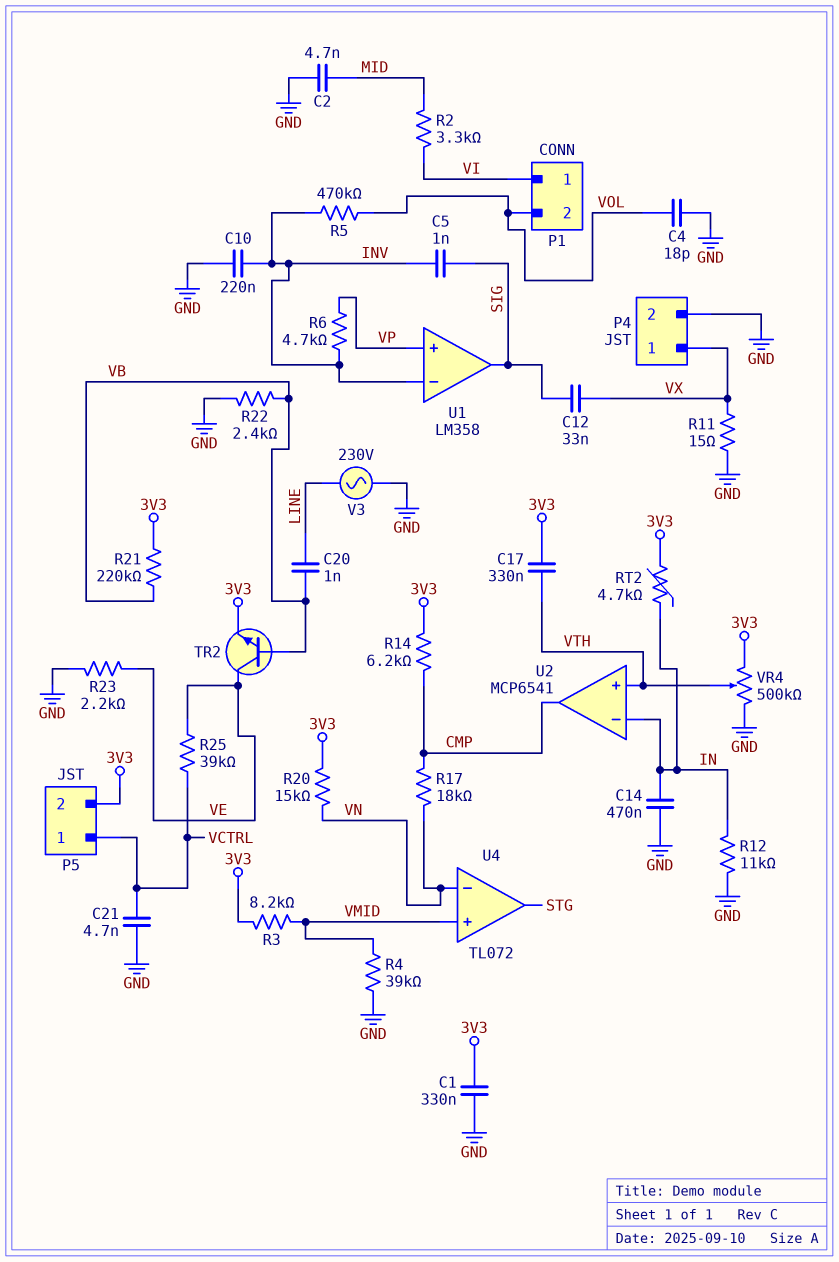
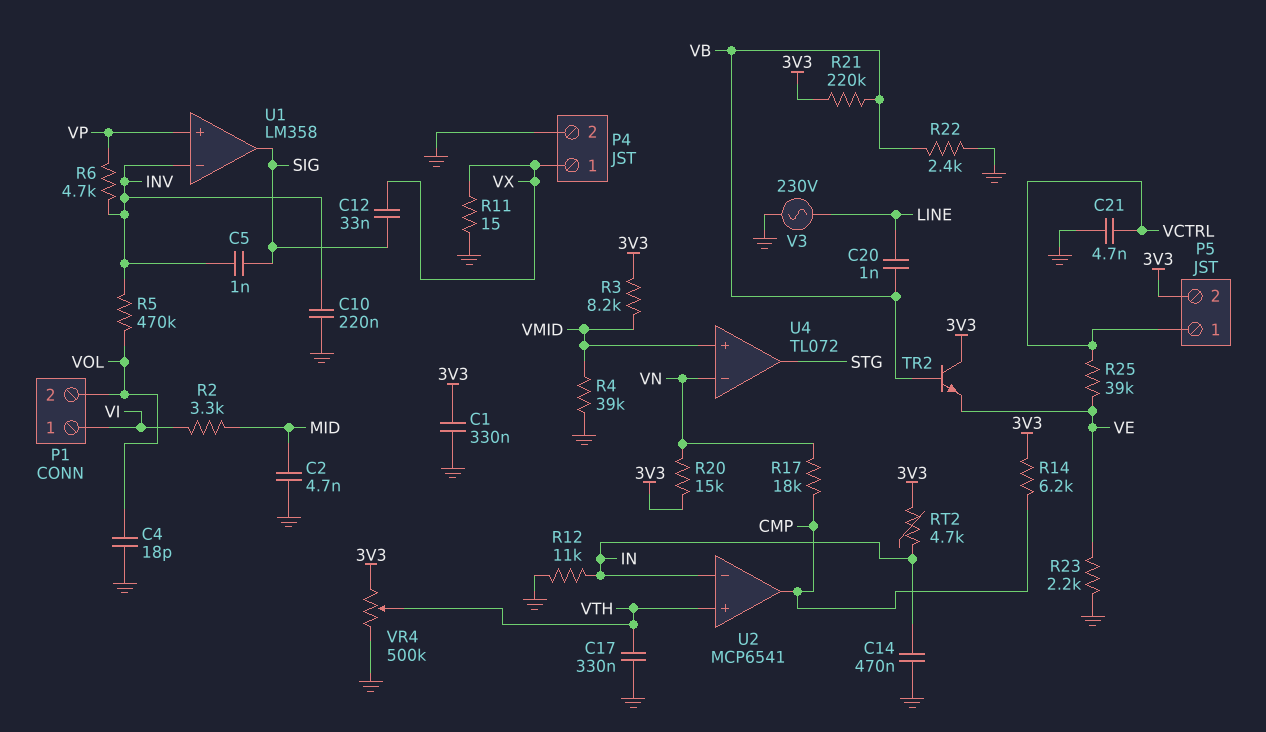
C17: 330nF (3V3, VTH) -> 330nF (GND, VTH)
TR2: NPN (B VB, C VE, E 3V3) -> NPN (B VB, C 3V3, E VE)

